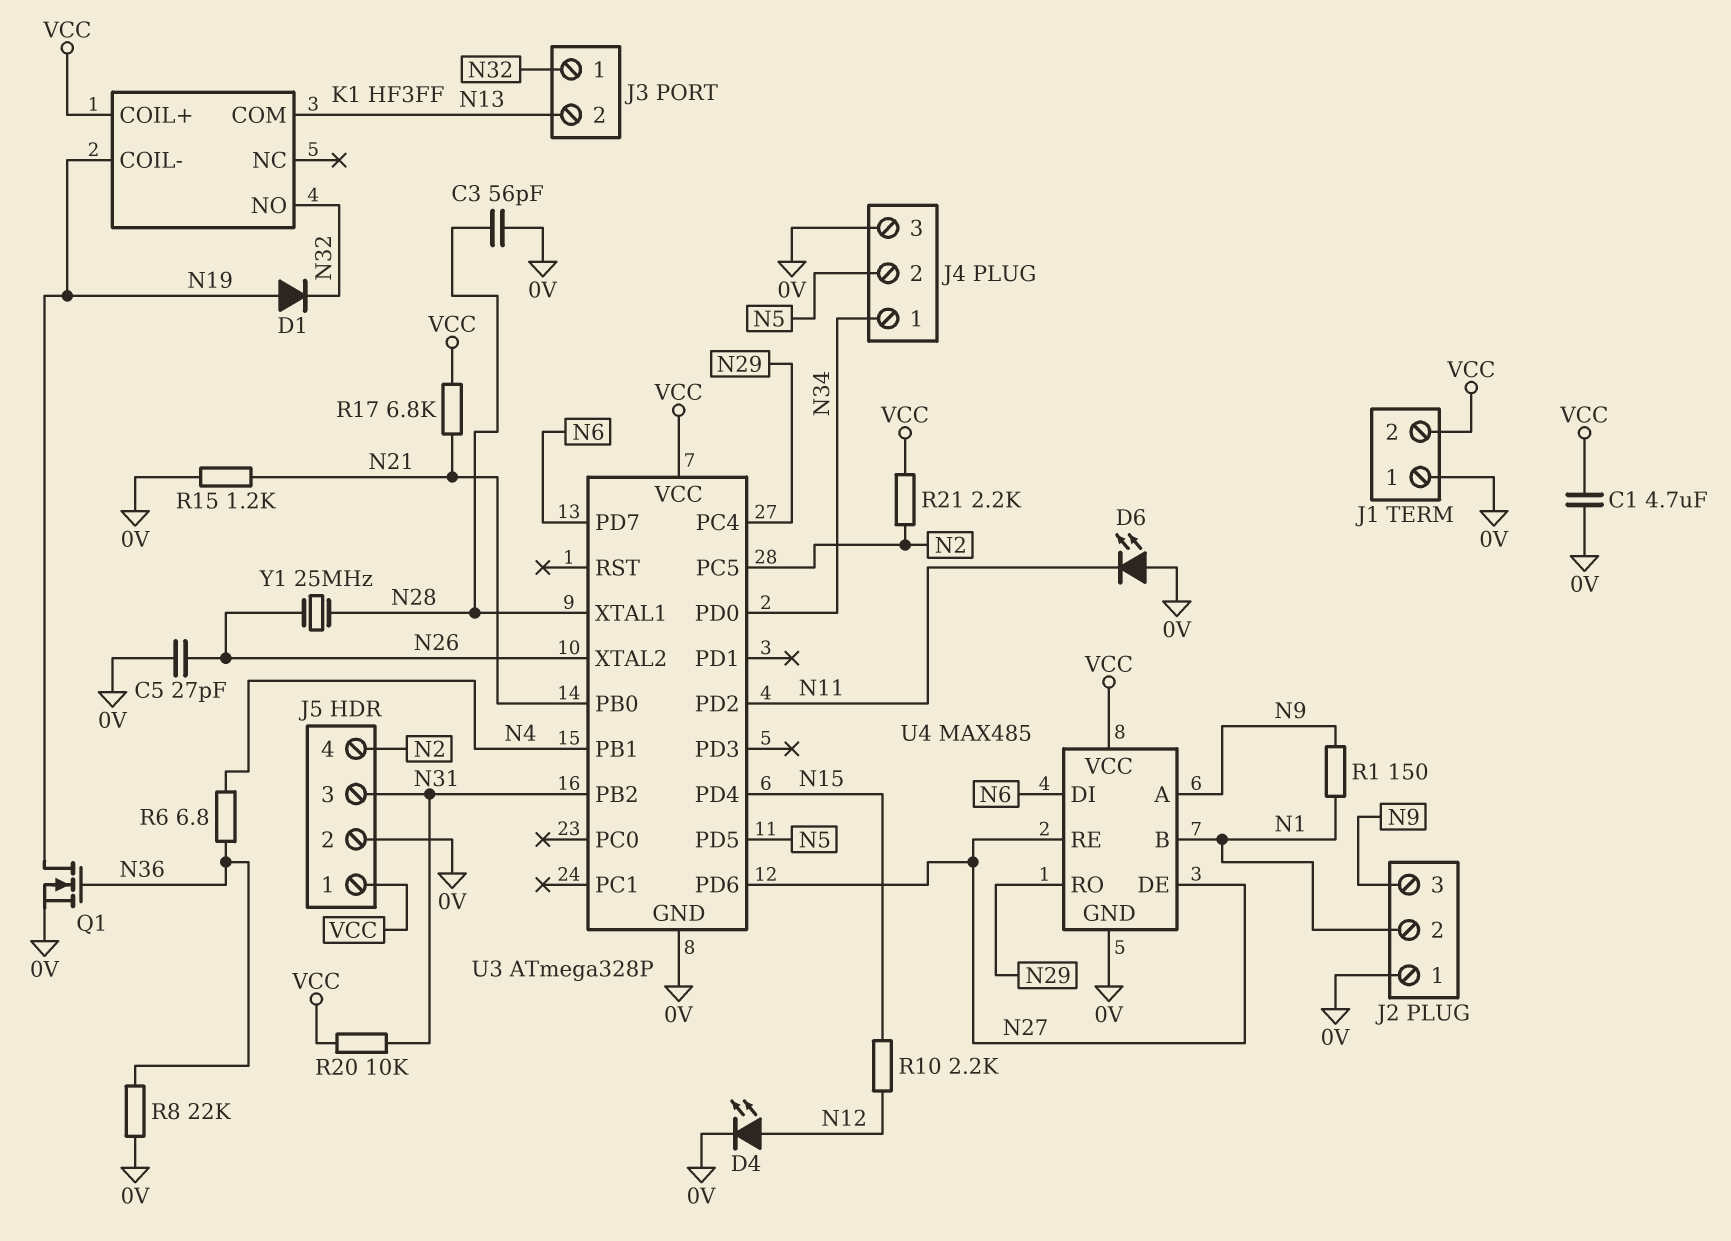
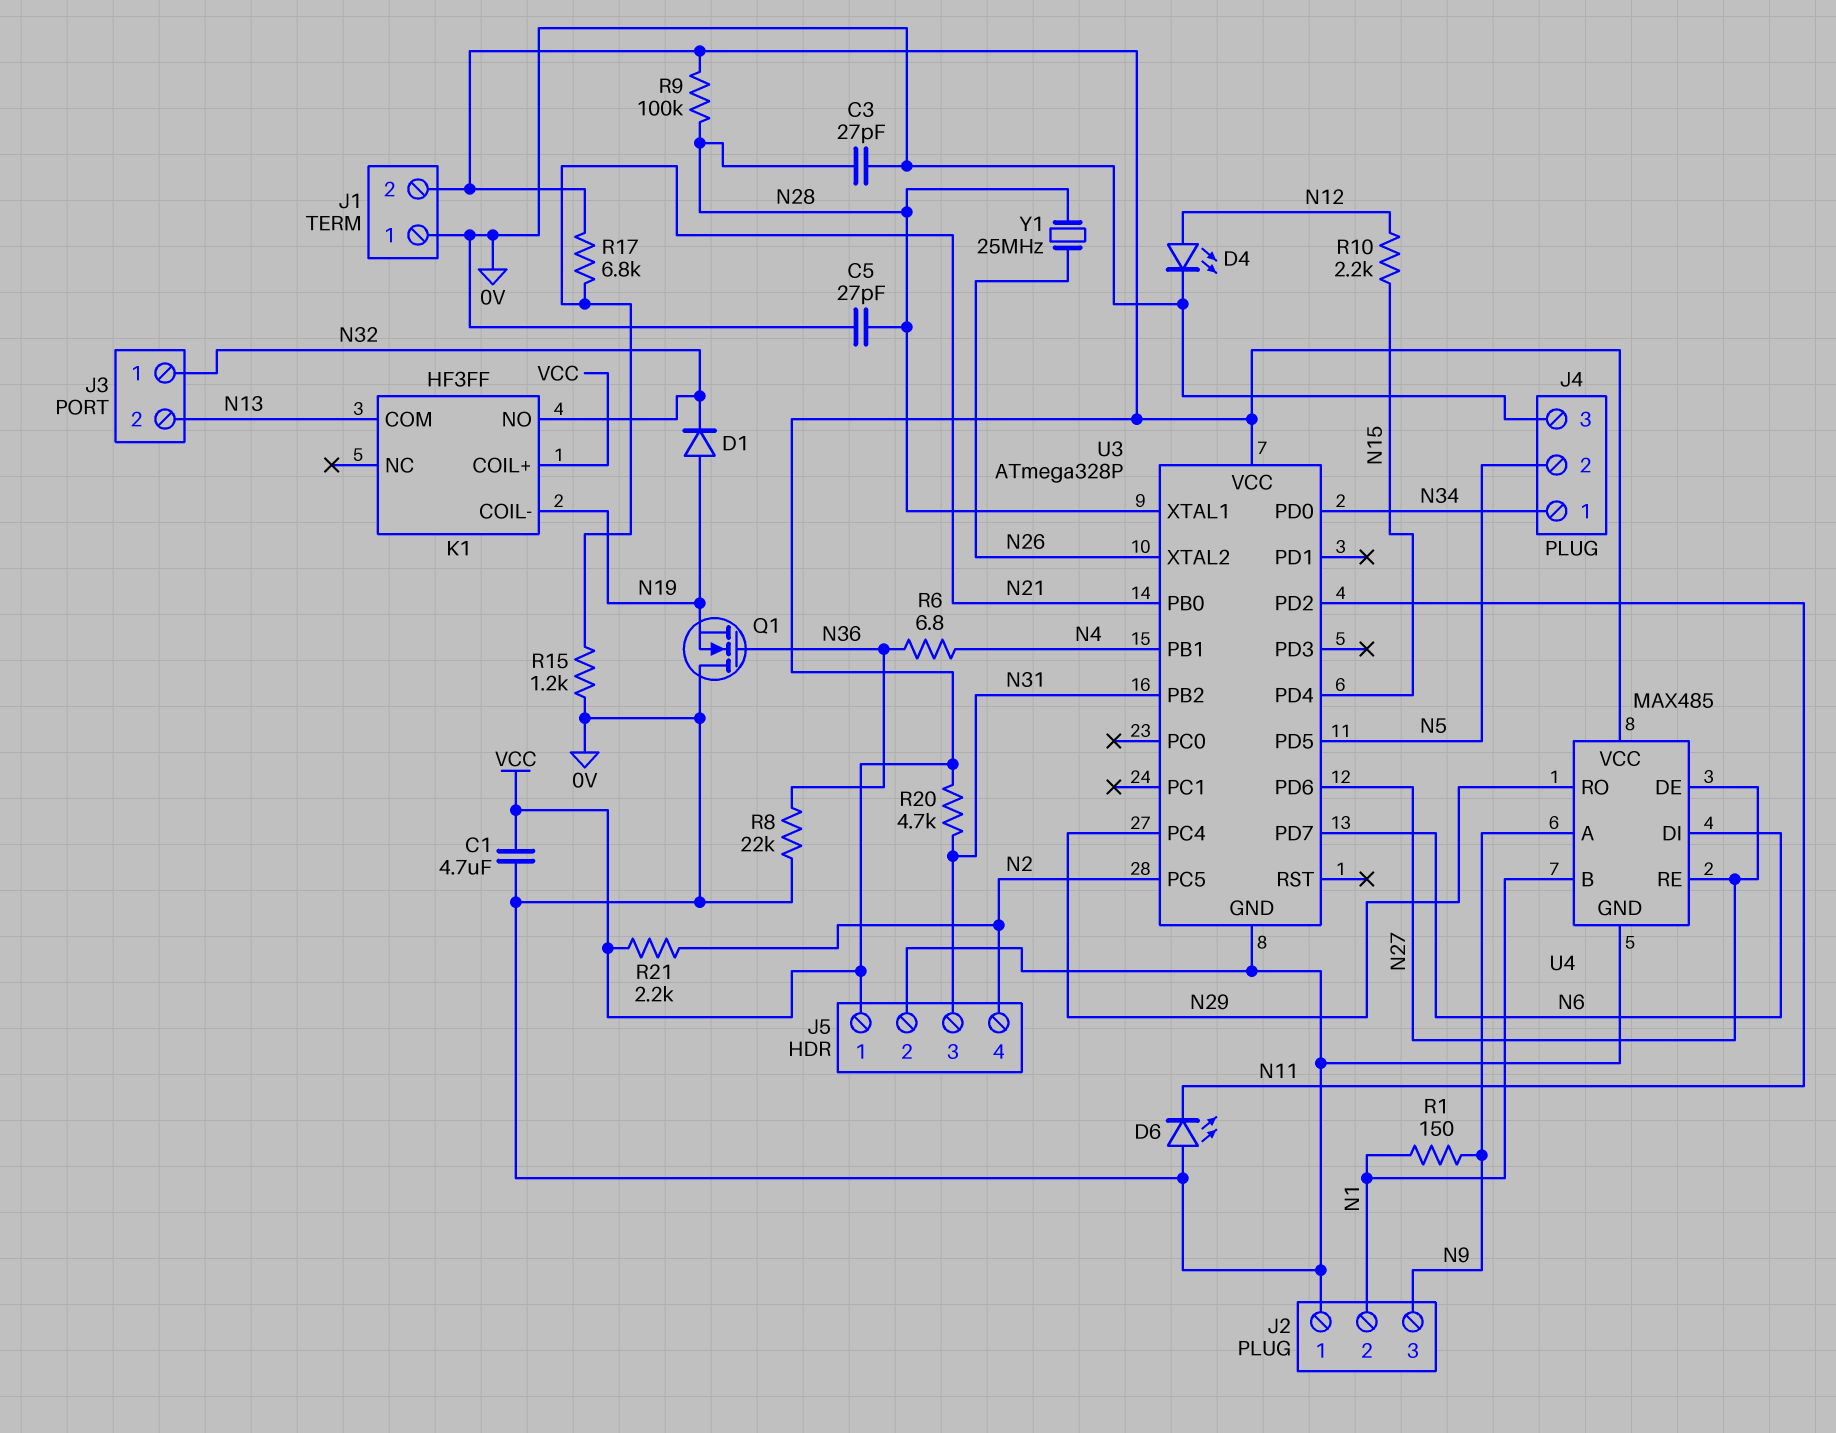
C3: 56pF (0V, N28) -> 27pF (0V, N28)
C5: 27pF (0V, N26) -> 27pF (0V, N28)
Q1: NMOS (G N36, D N19, S 0V) -> NMOS (G N36, D 0V, S N19)
R9: none -> 100k (N28, VCC)
R20: 10k (N31, VCC) -> 4.7k (N31, VCC)

